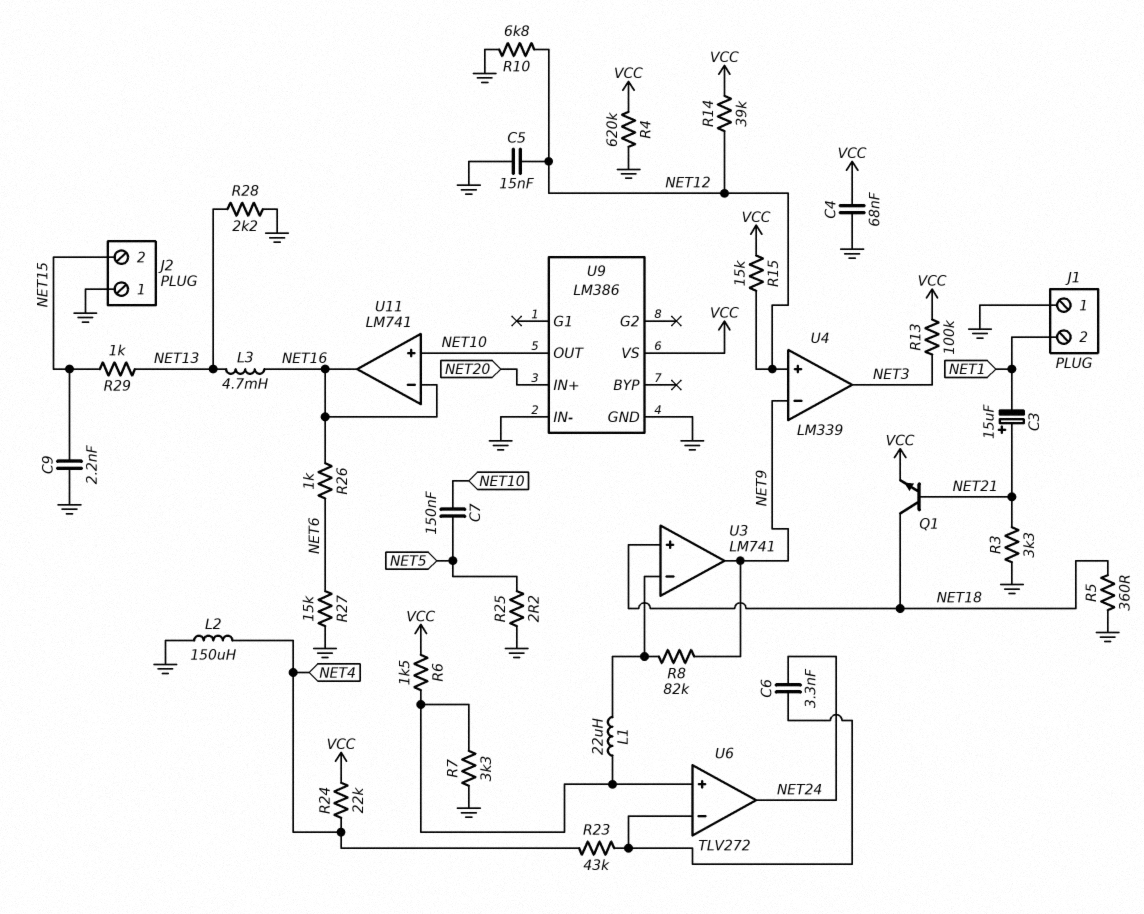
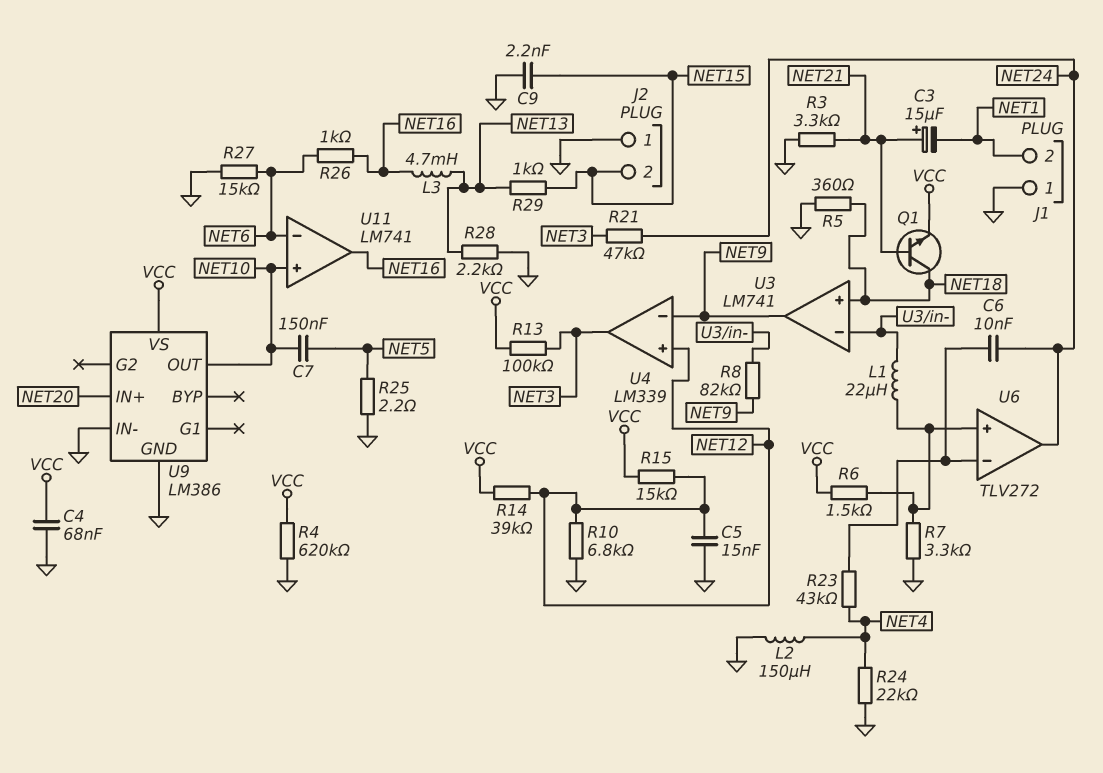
C6: 3.3nF (NET24, U6/in-) -> 10nF (NET24, U6/in-)
R21: none -> 47k (NET3, NET24)
R24: 22k (NET4, VCC) -> 22k (GND, NET4)
U11 pin in-: NET16 -> NET6

